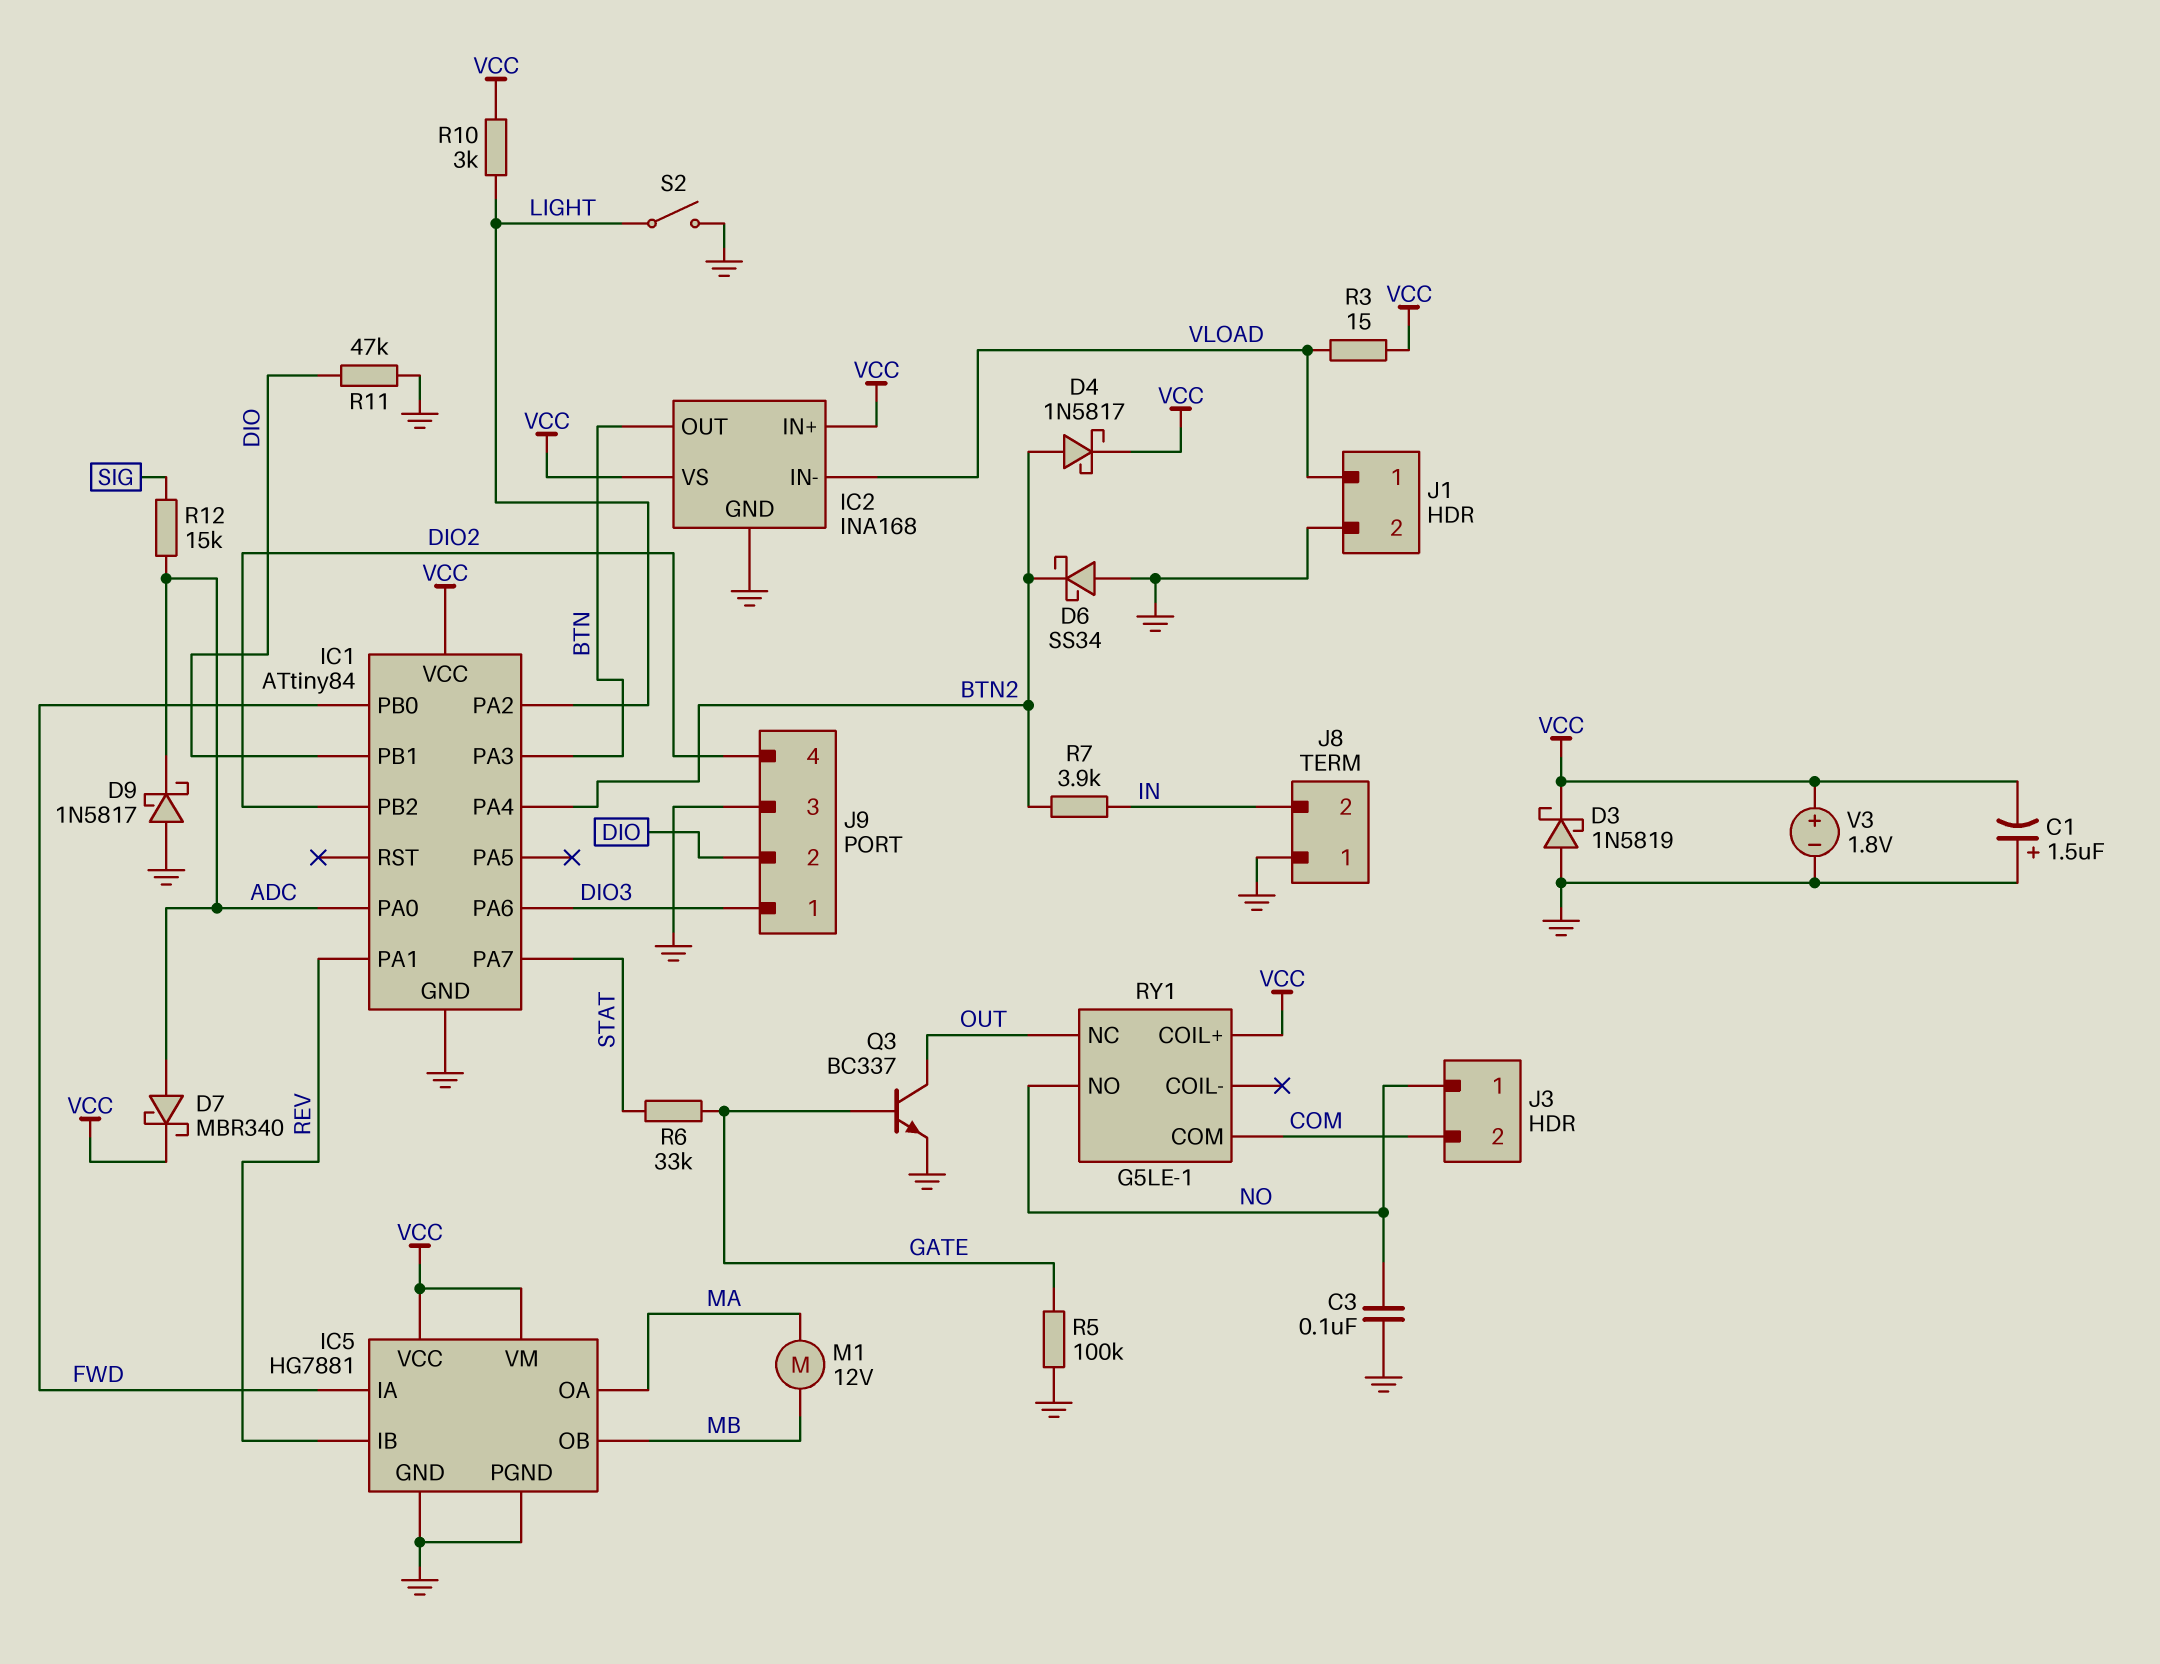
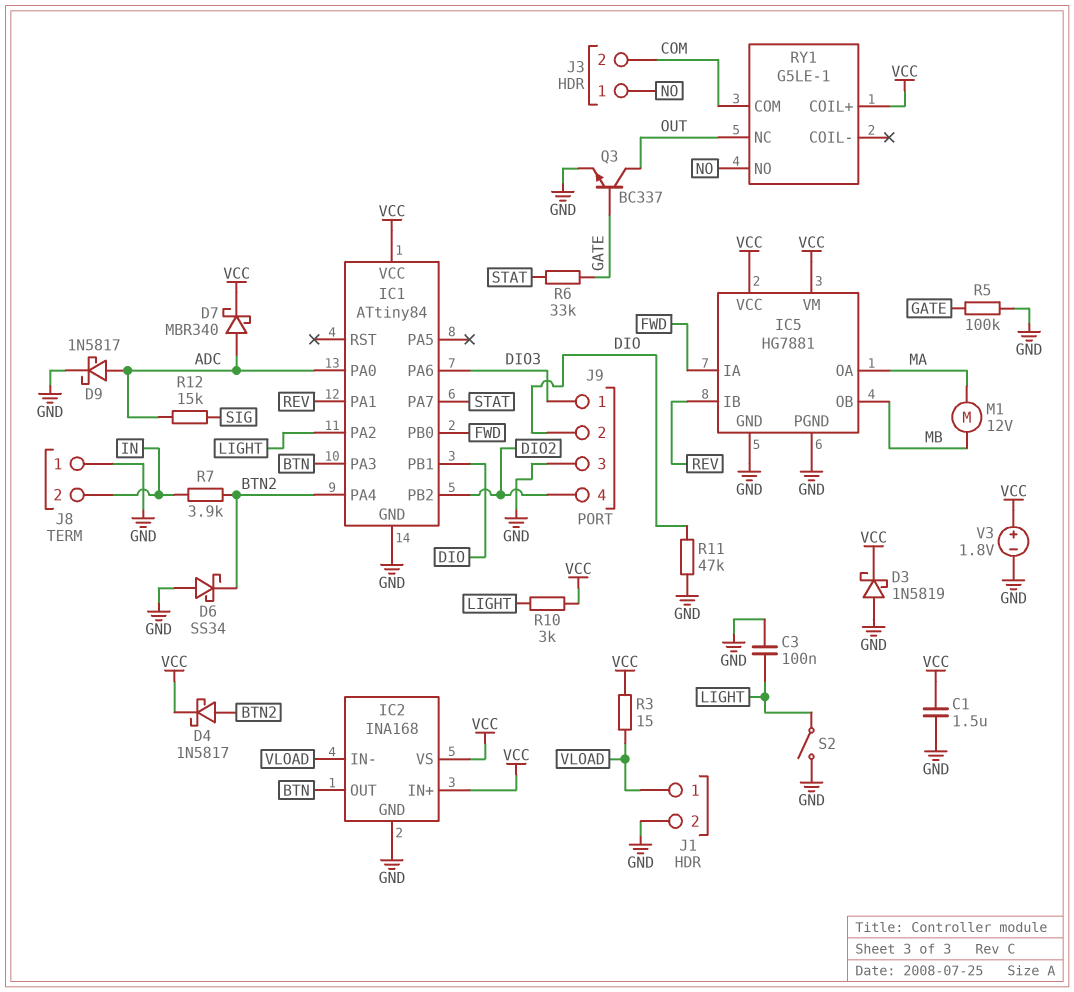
C1: 1.5uF (plus GND, minus VCC) -> 1.5uF (GND, VCC)
C3: 100nF (GND, NO) -> 100nF (GND, LIGHT)
D9: schottky 1N5817 (A GND, K ADC) -> schottky 1N5817 (A ADC, K GND)

